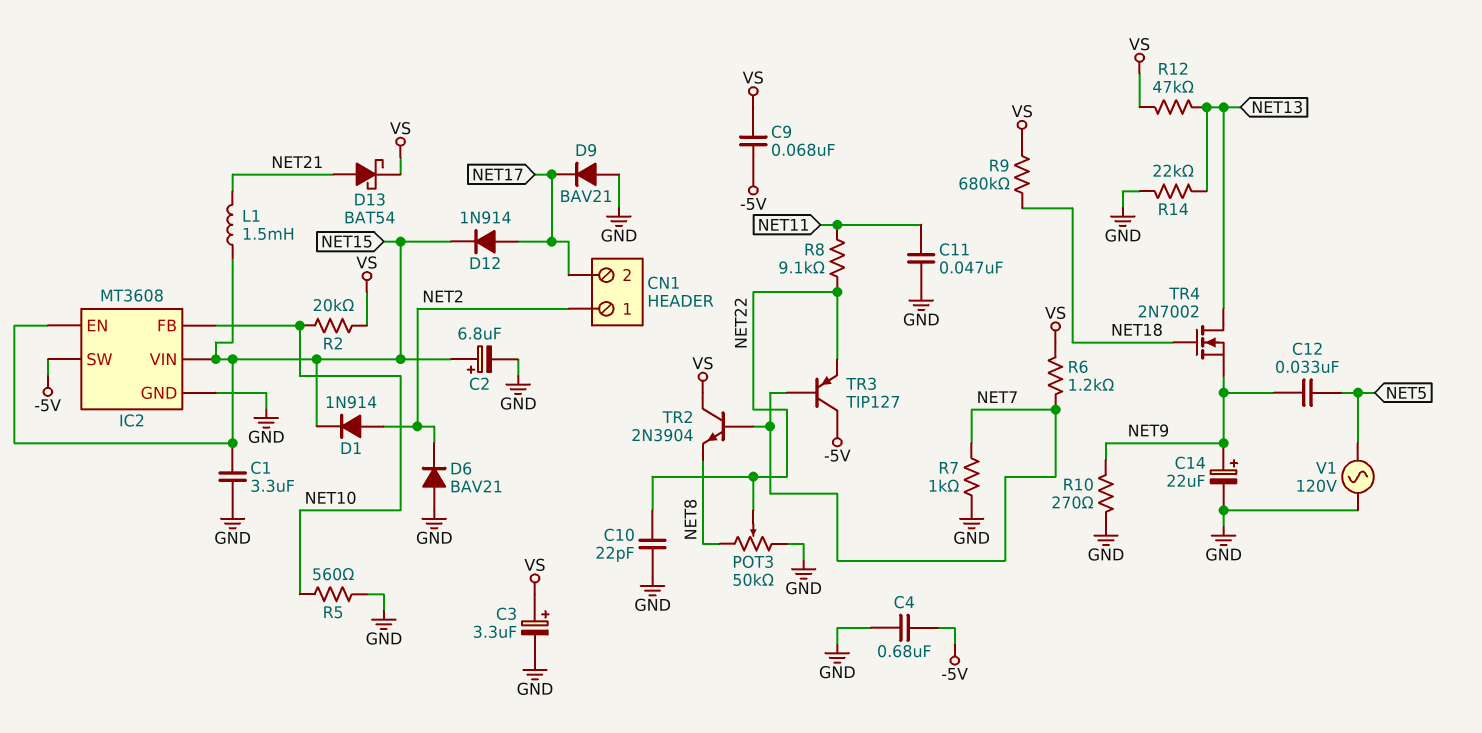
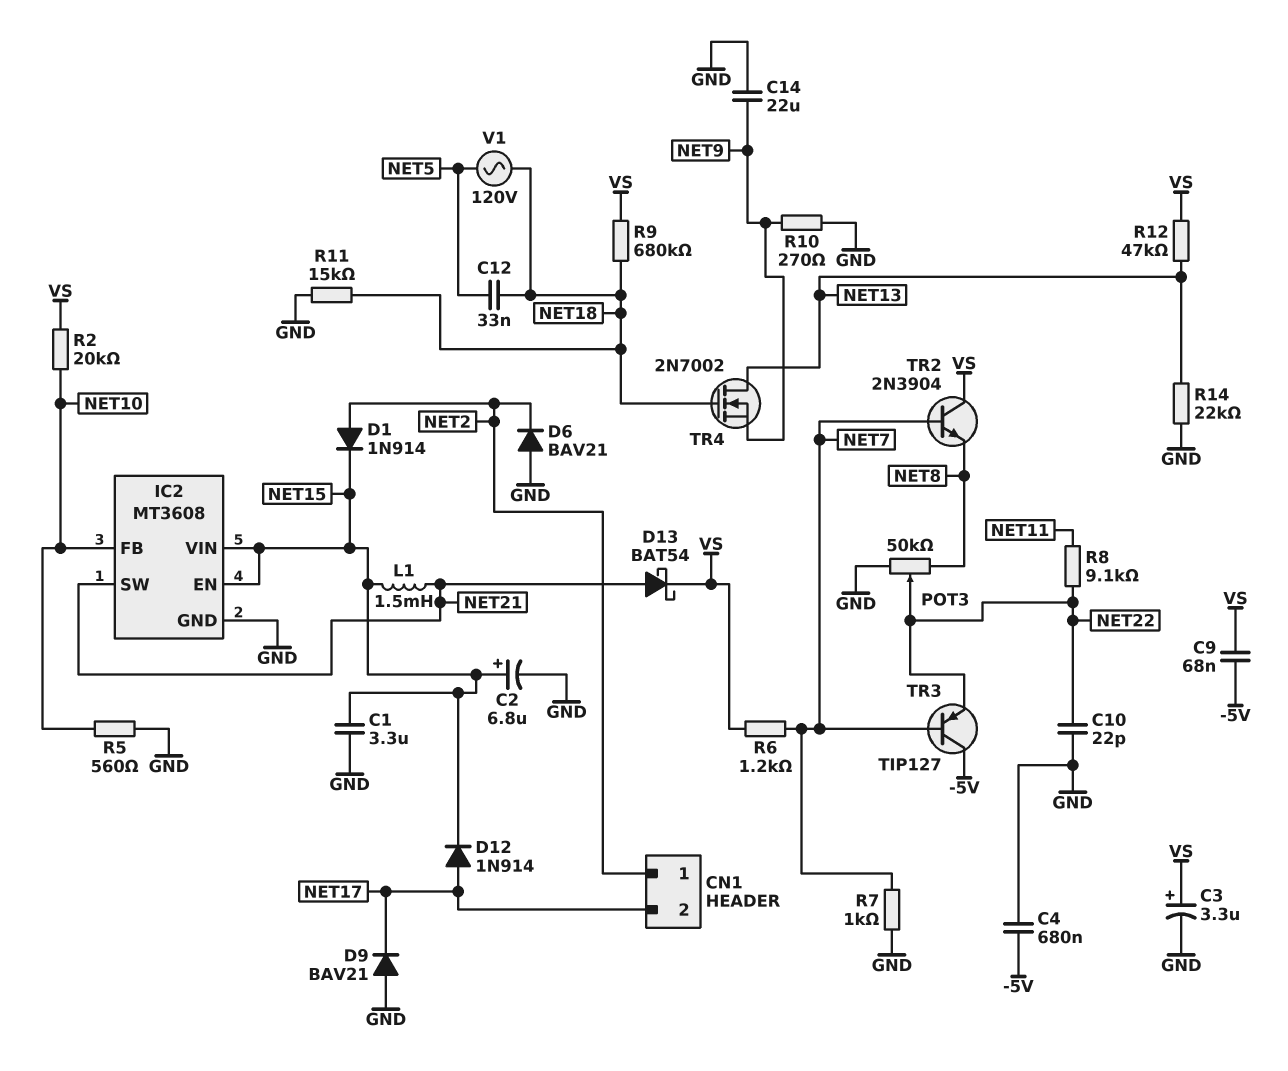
C11: 47nF (GND, NET11) -> none
C12: 33nF (NET5, NET9) -> 33nF (NET5, NET18)
C14: 22uF (plus NET9, minus GND) -> 22uF (GND, NET9)
IC2 pin SW: -5V -> NET21
R11: none -> 15k (GND, NET18)
V1: AC 120V (GND, NET5) -> AC 120V (NET5, NET18)

